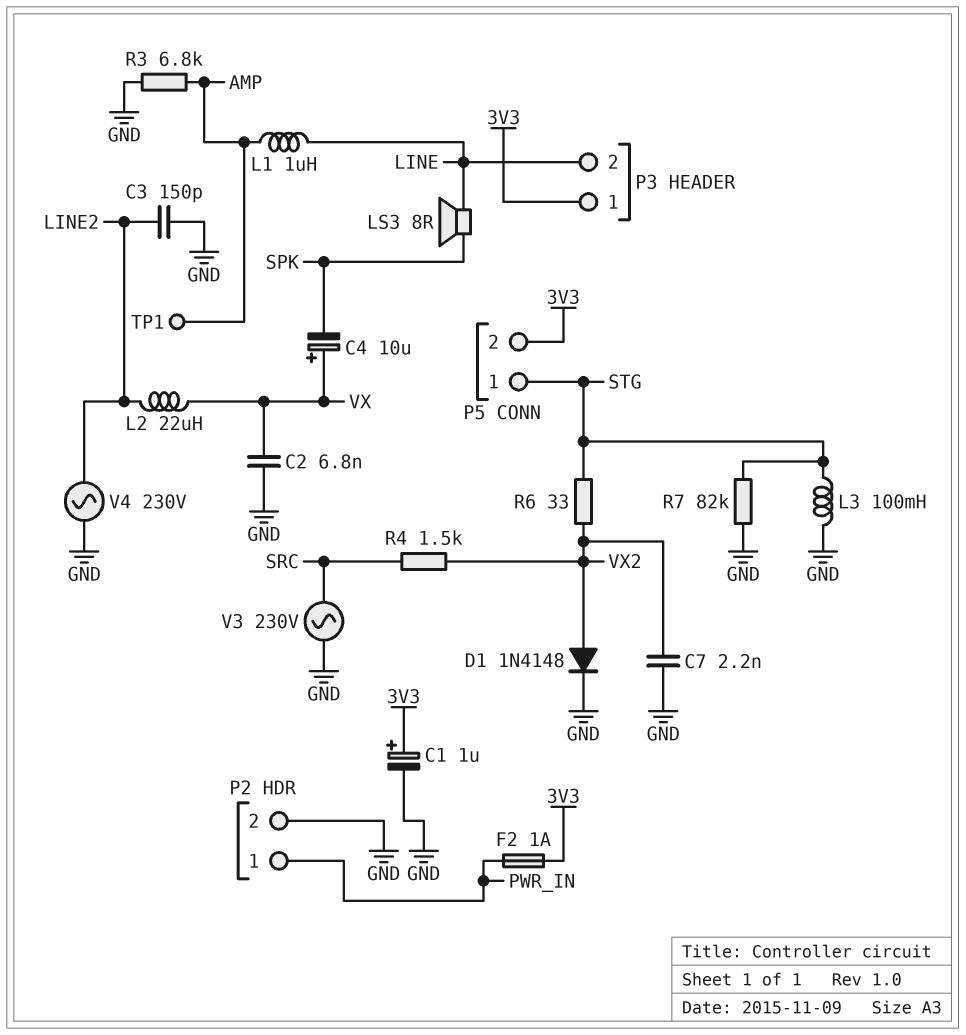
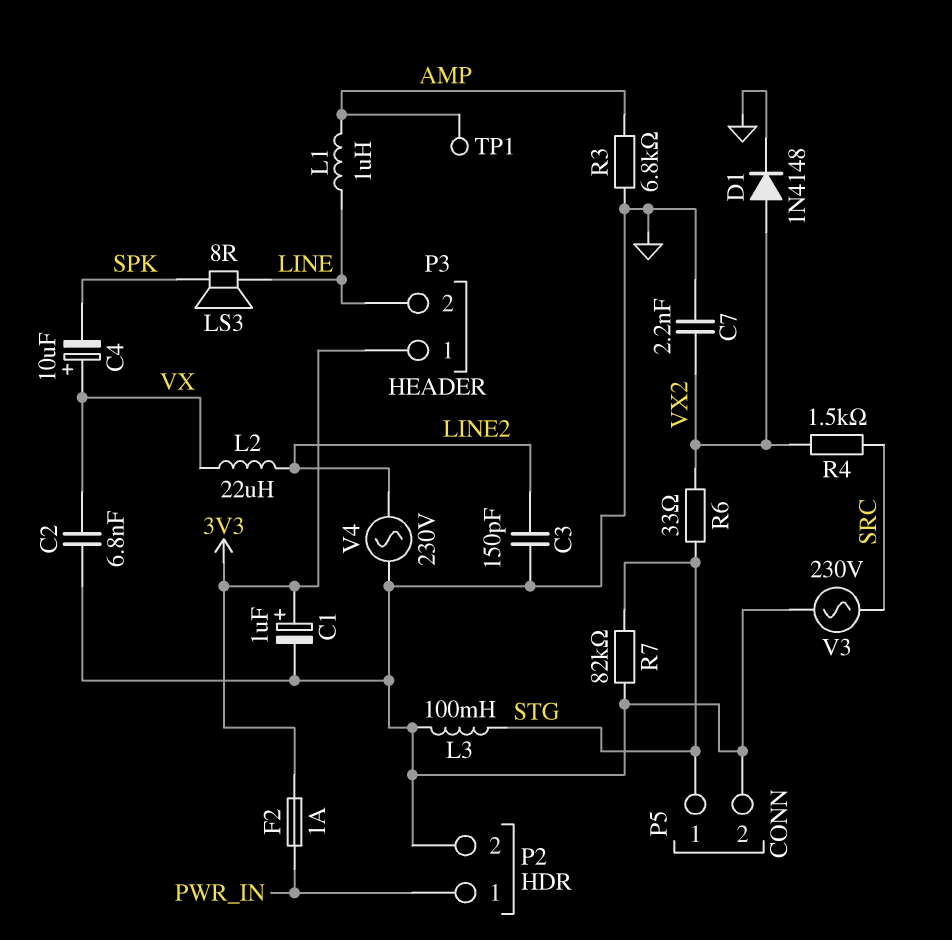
P5 pin 2: 3V3 -> GND

